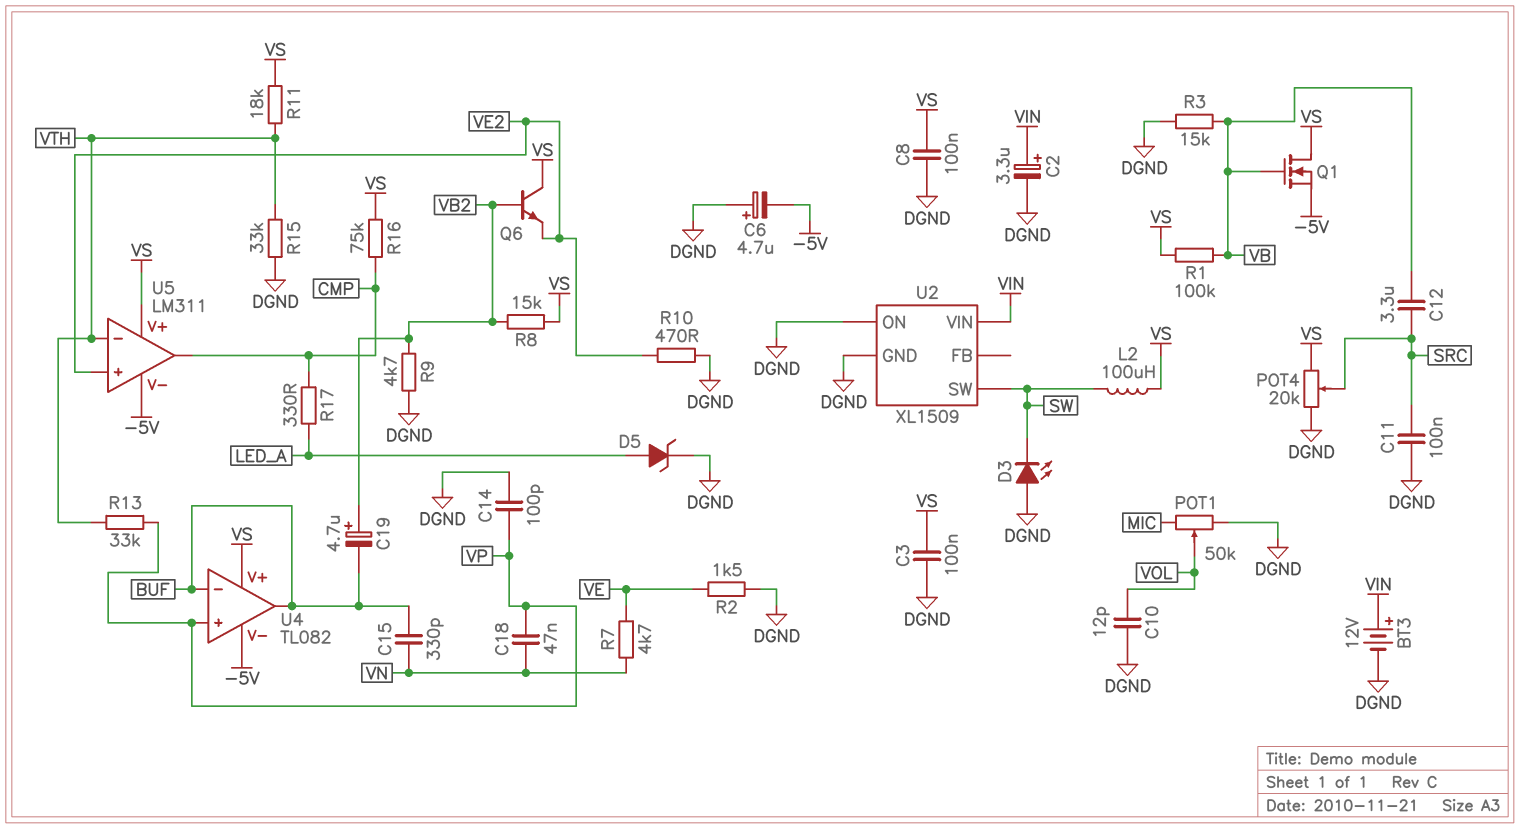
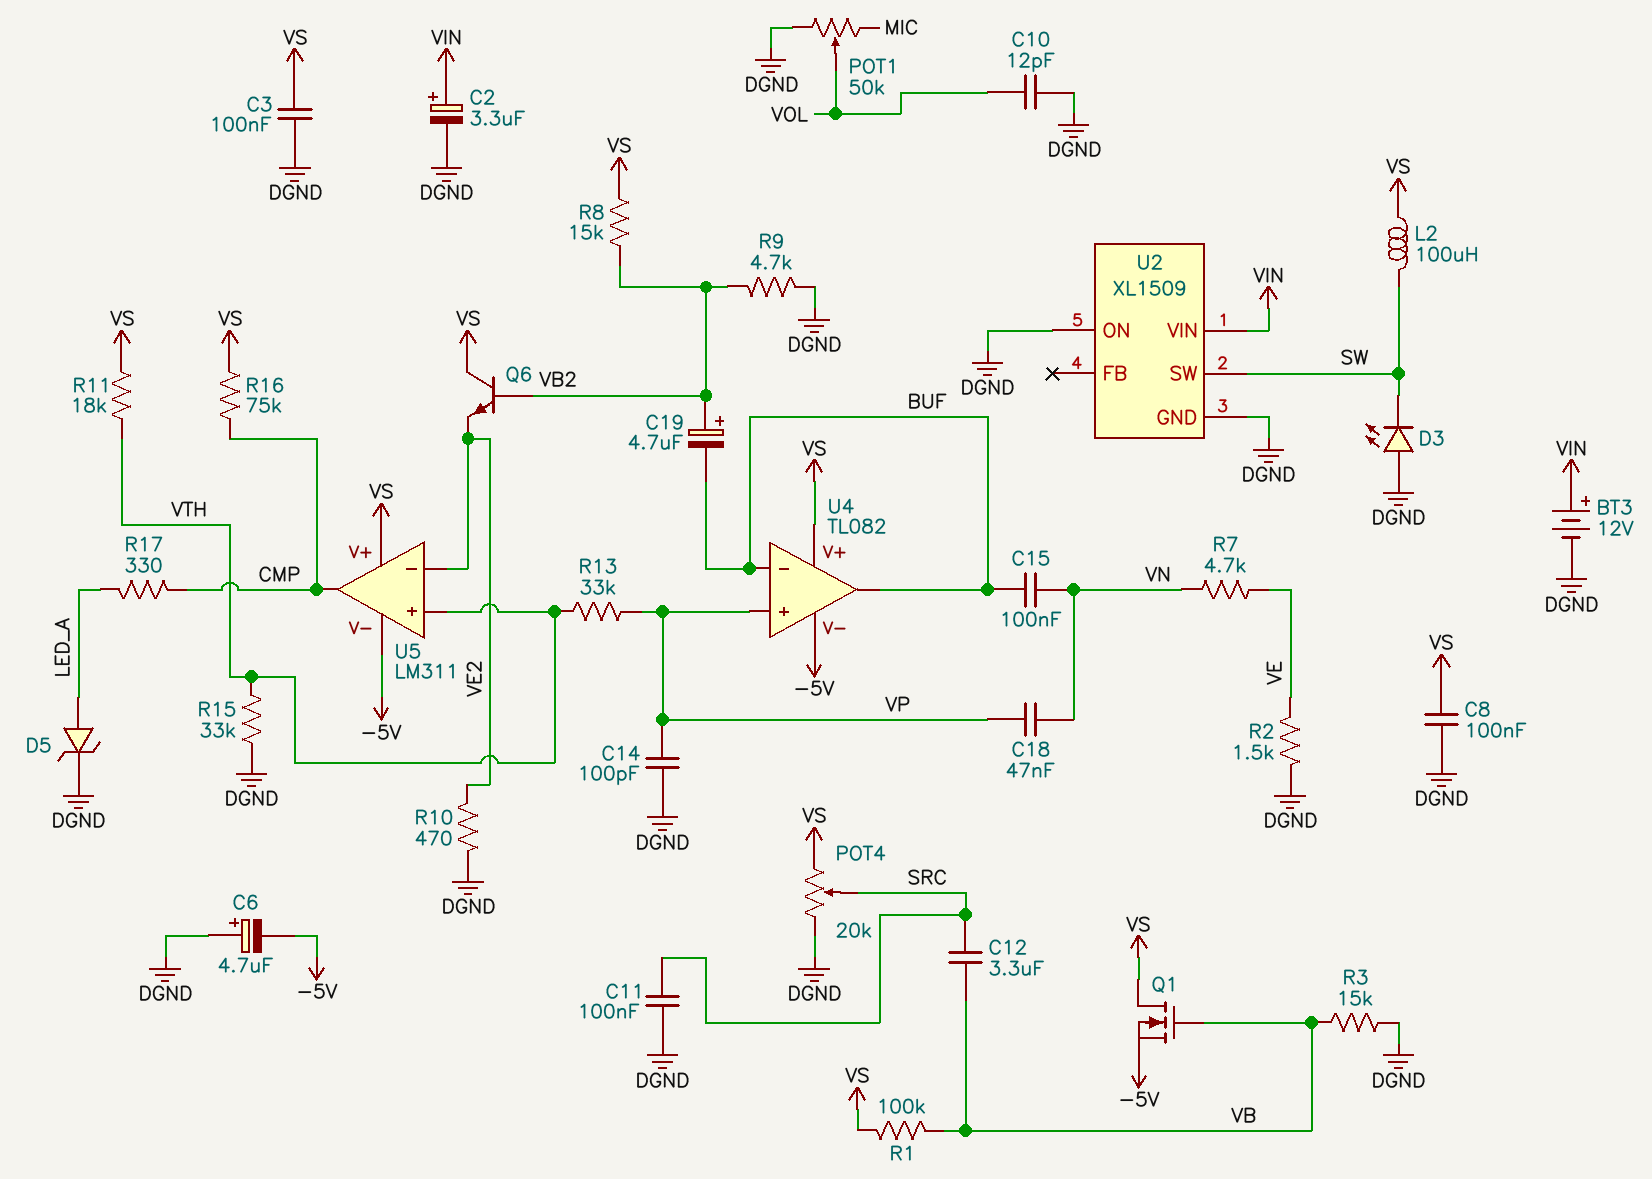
C15: 330pF (BUF, VN) -> 100nF (BUF, VN)
U5 pin in+: VE2 -> VTH
U5 pin in-: VTH -> VE2

